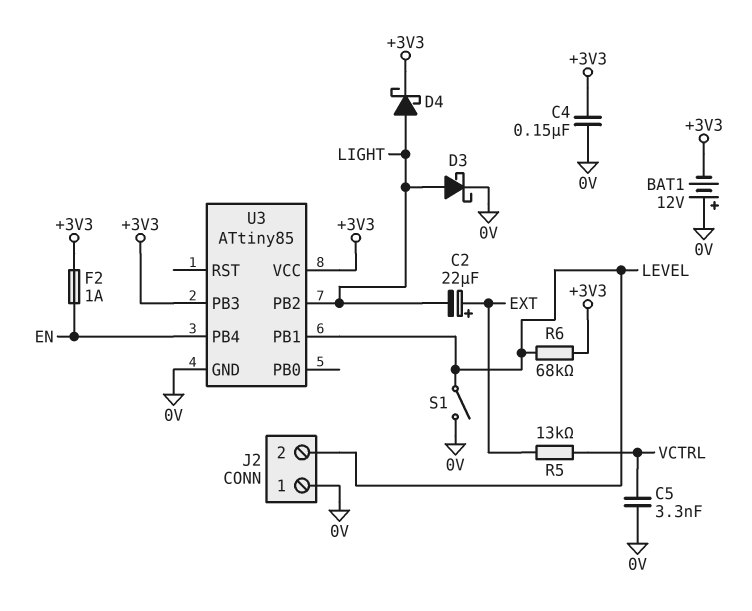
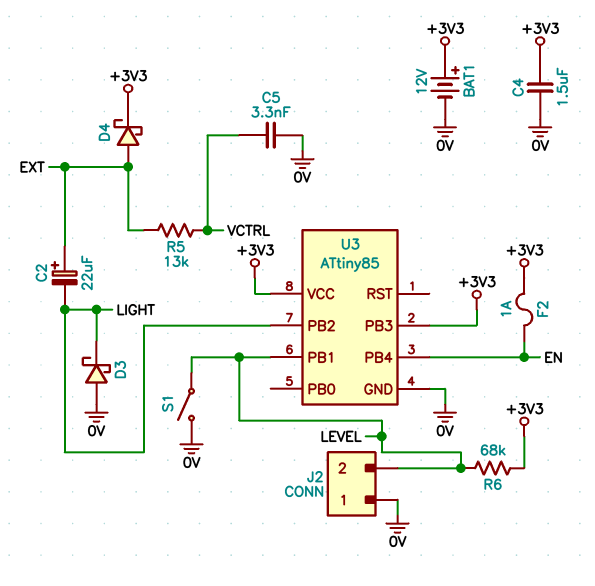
BAT1: 12V (plus 0V, minus +3V3) -> 12V (plus +3V3, minus 0V)
C4: 150nF (+3V3, 0V) -> 1.5uF (+3V3, 0V)
D3: schottky (A LIGHT, K 0V) -> schottky (A 0V, K LIGHT)
D4: schottky (A LIGHT, K +3V3) -> schottky (A EXT, K +3V3)

